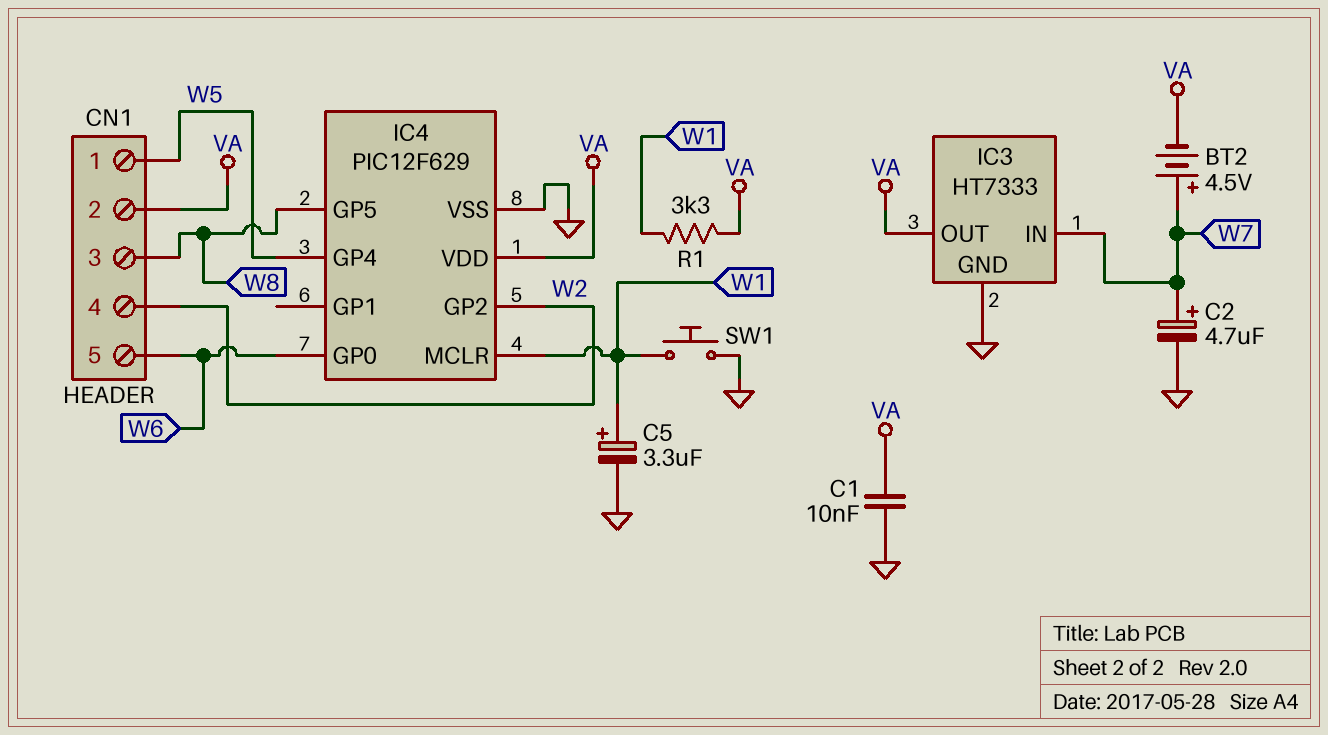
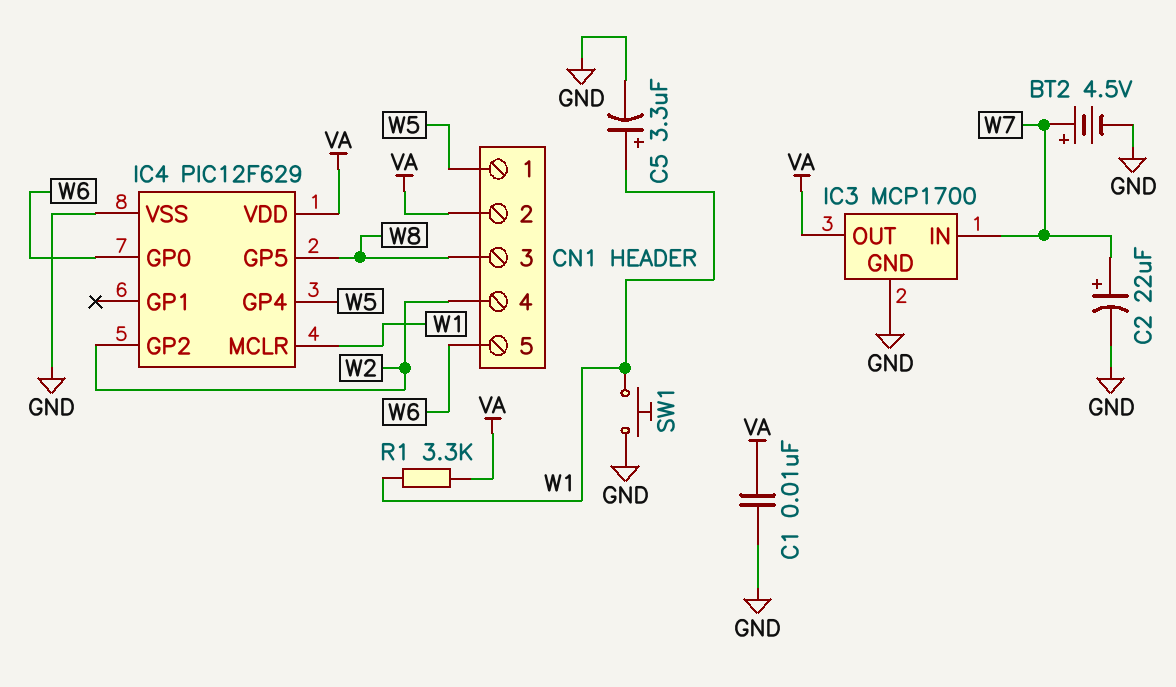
BT2: 4.5V (plus W7, minus VA) -> 4.5V (plus W7, minus GND)
C2: 4.7uF (plus W7, minus GND) -> 22uF (plus W7, minus GND)
IC3: HT7333 -> MCP1700

